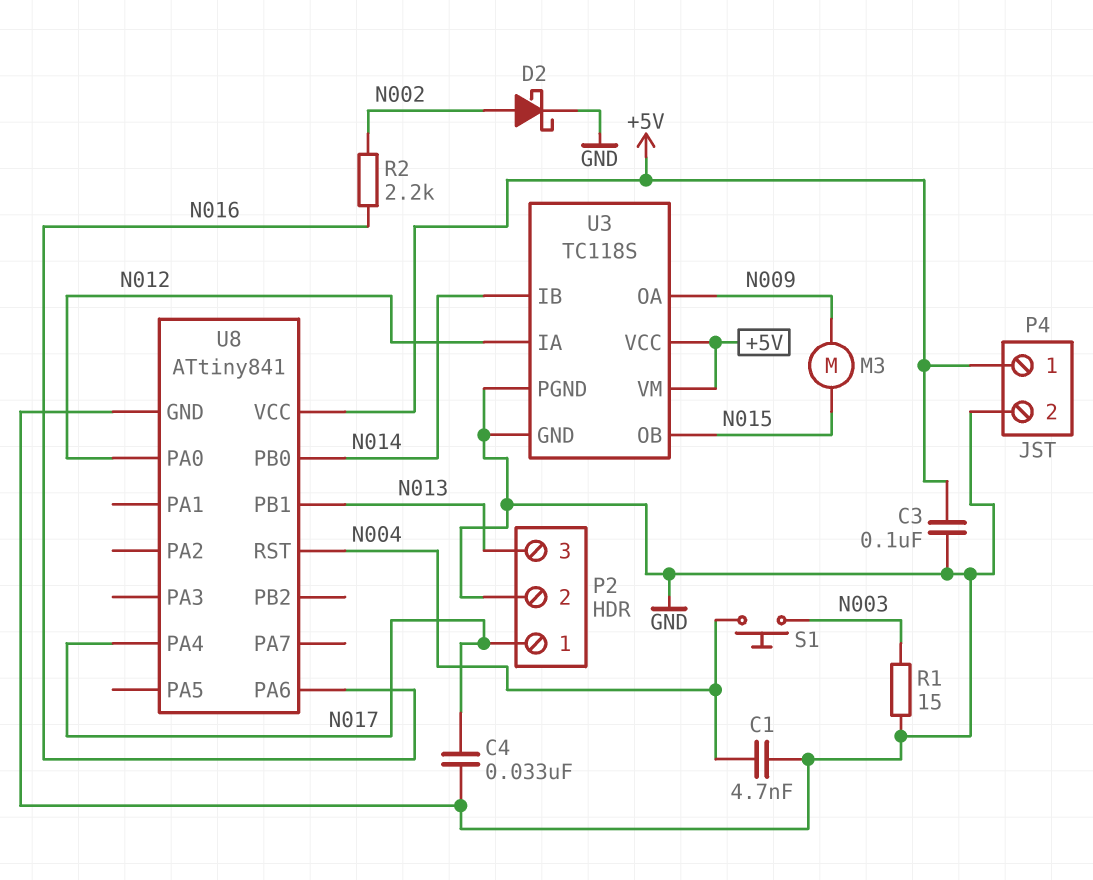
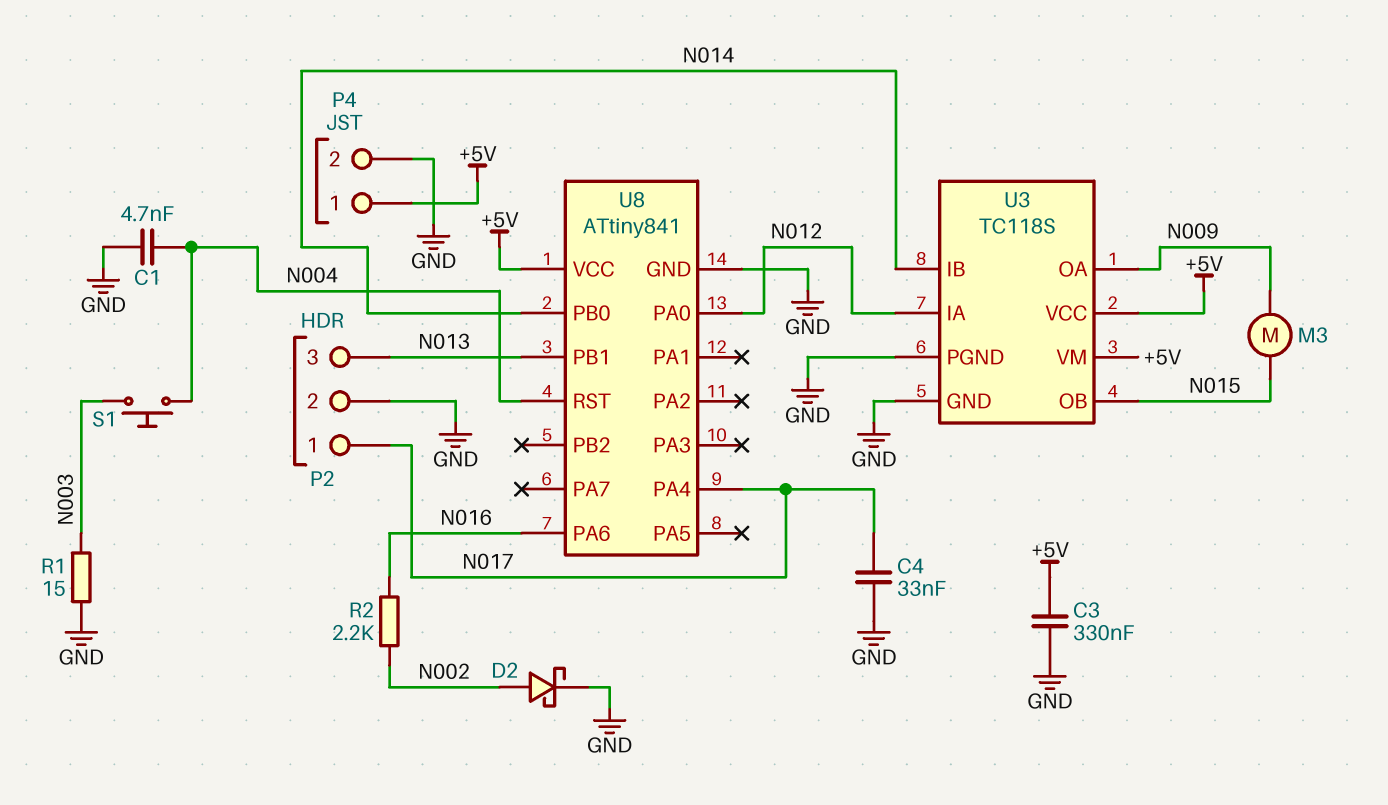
C3: 100nF (+5V, GND) -> 330nF (+5V, GND)

